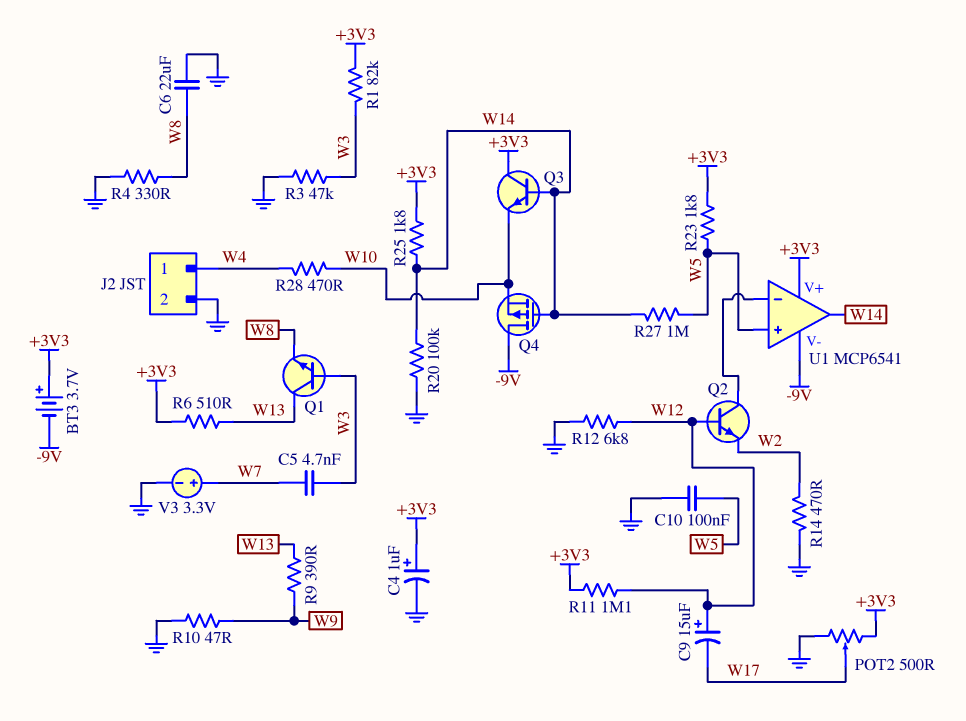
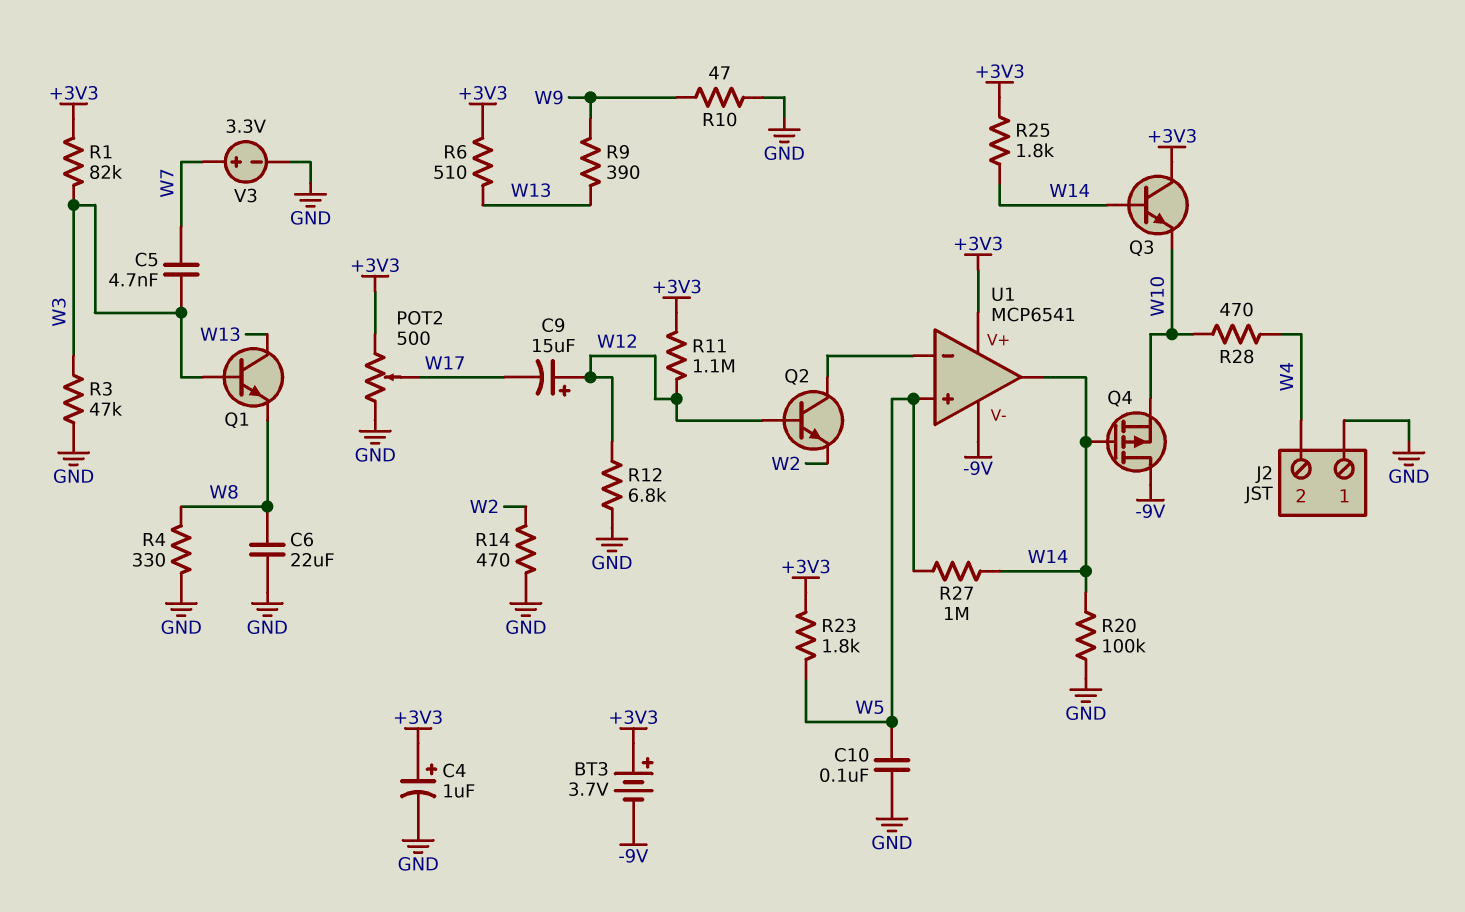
J2 pin 1: W4 -> GND
J2 pin 2: GND -> W4

